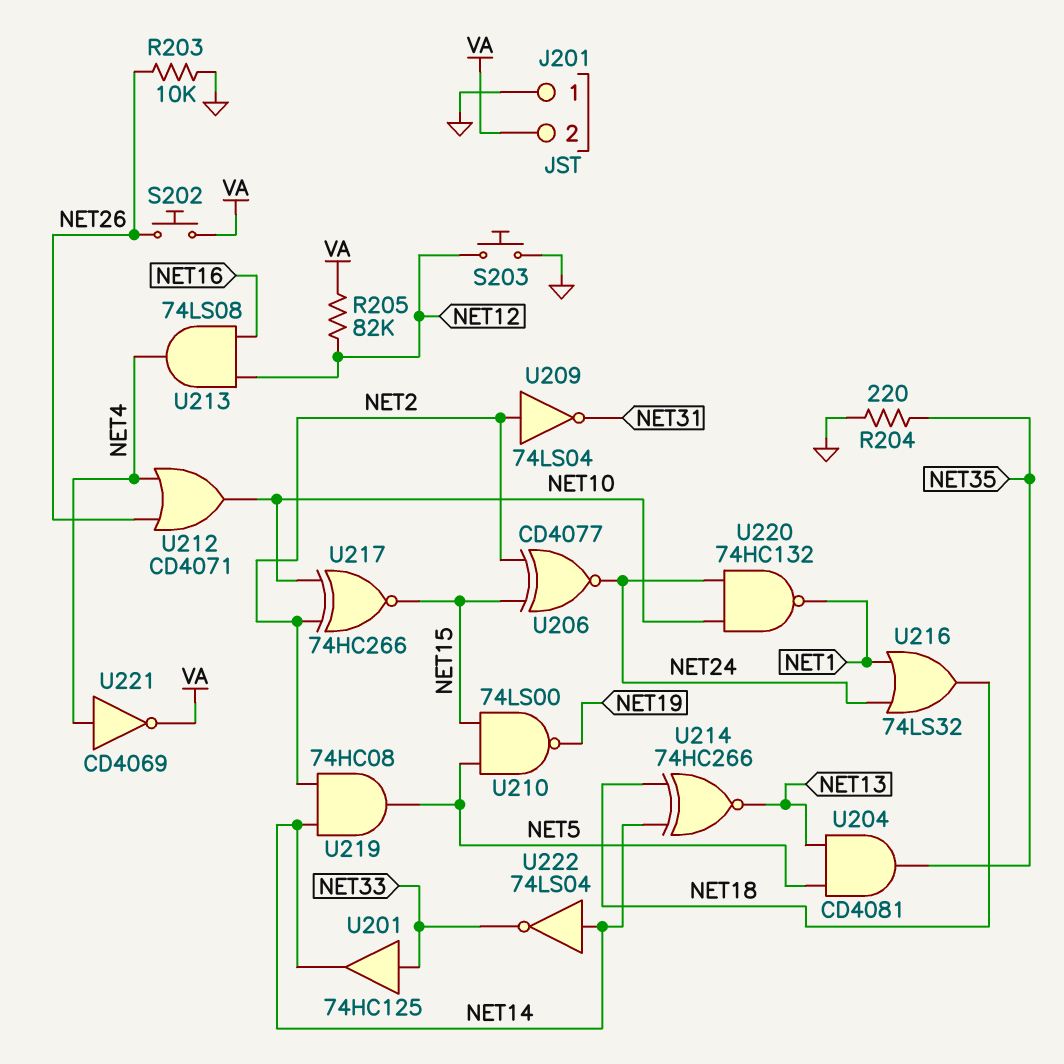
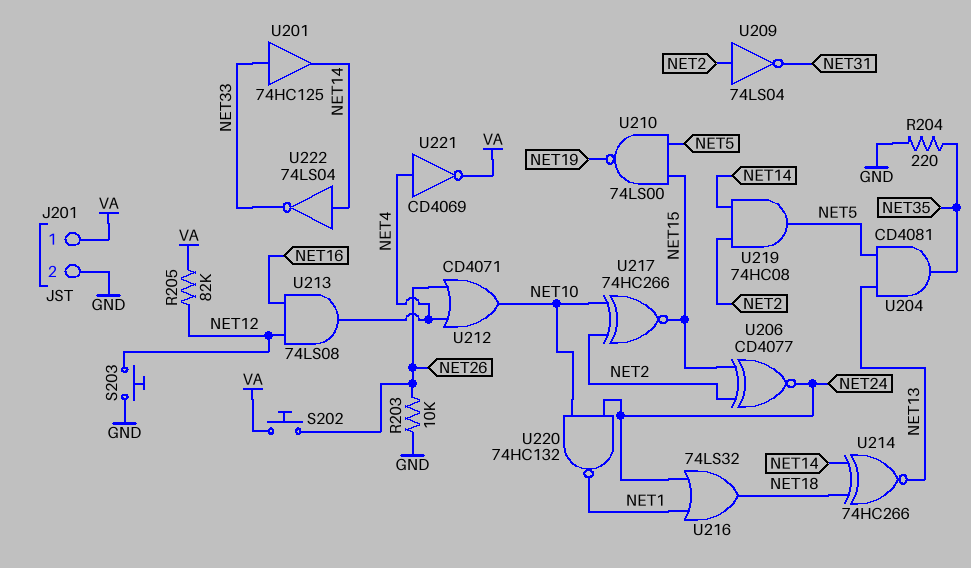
J201 pin 1: GND -> VA
J201 pin 2: VA -> GND

